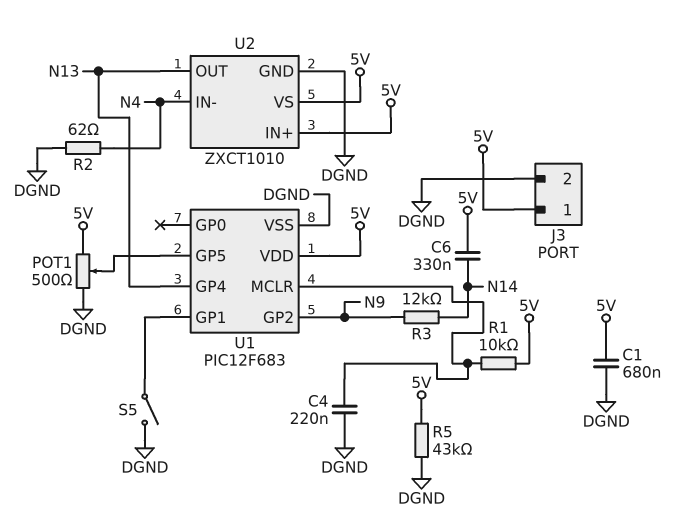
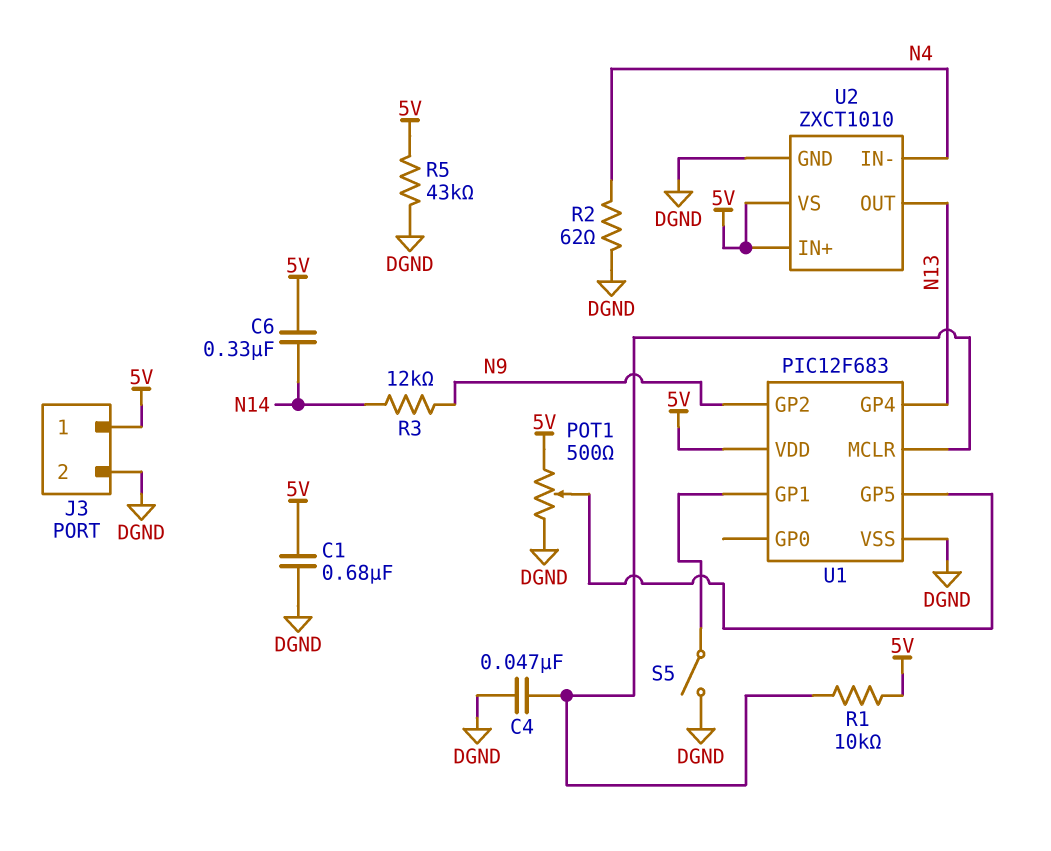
C4: 220nF (DGND, U1/MCLR) -> 47nF (DGND, U1/MCLR)

